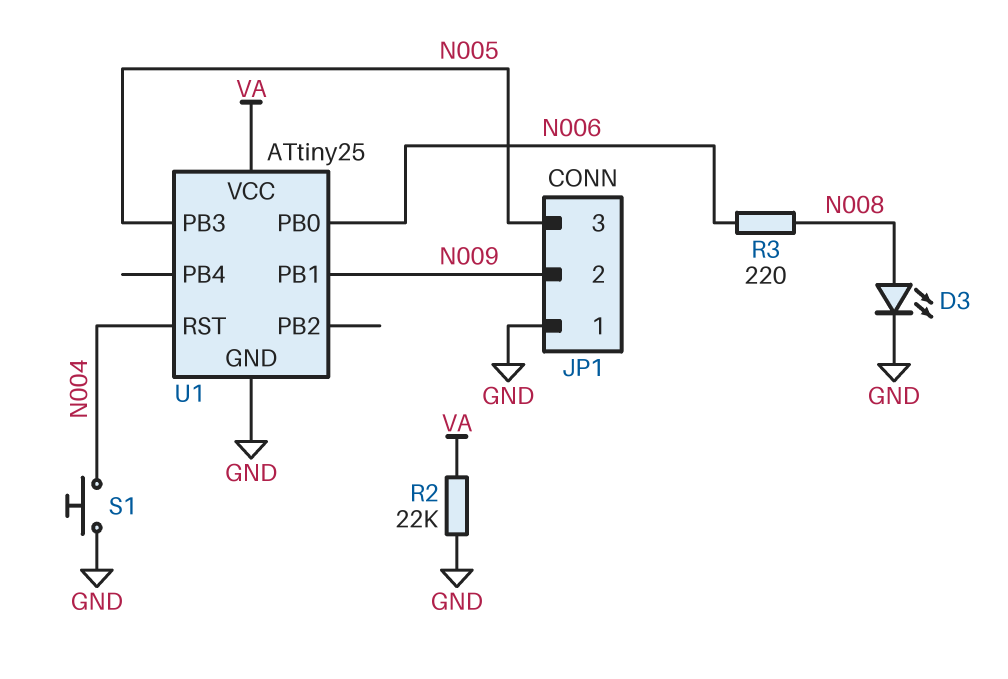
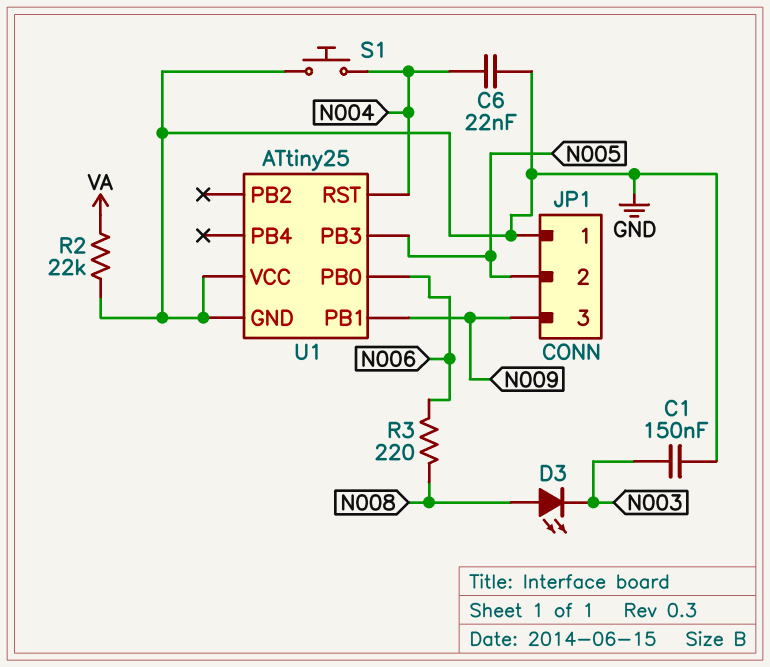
C1: none -> 150nF (GND, N003)
C6: none -> 22nF (GND, N004)
D3: LED (A N008, K GND) -> LED (A N008, K N003)
JP1 pin 2: N009 -> N005
JP1 pin 3: N005 -> N009
U1 pin VCC: VA -> GND

